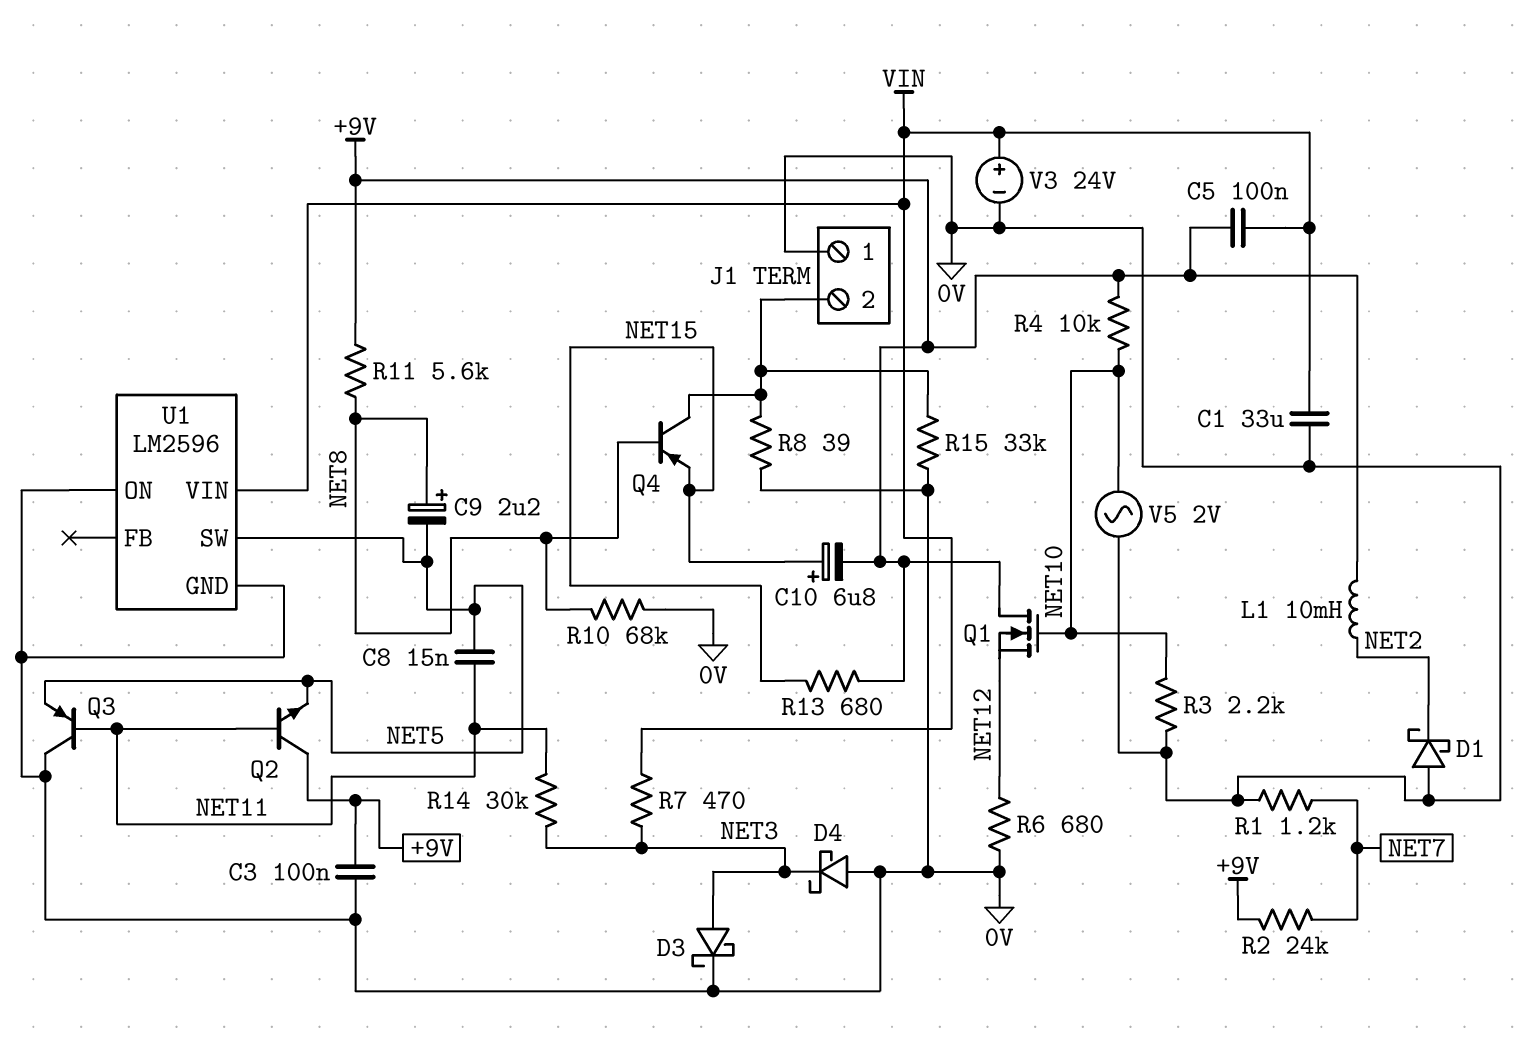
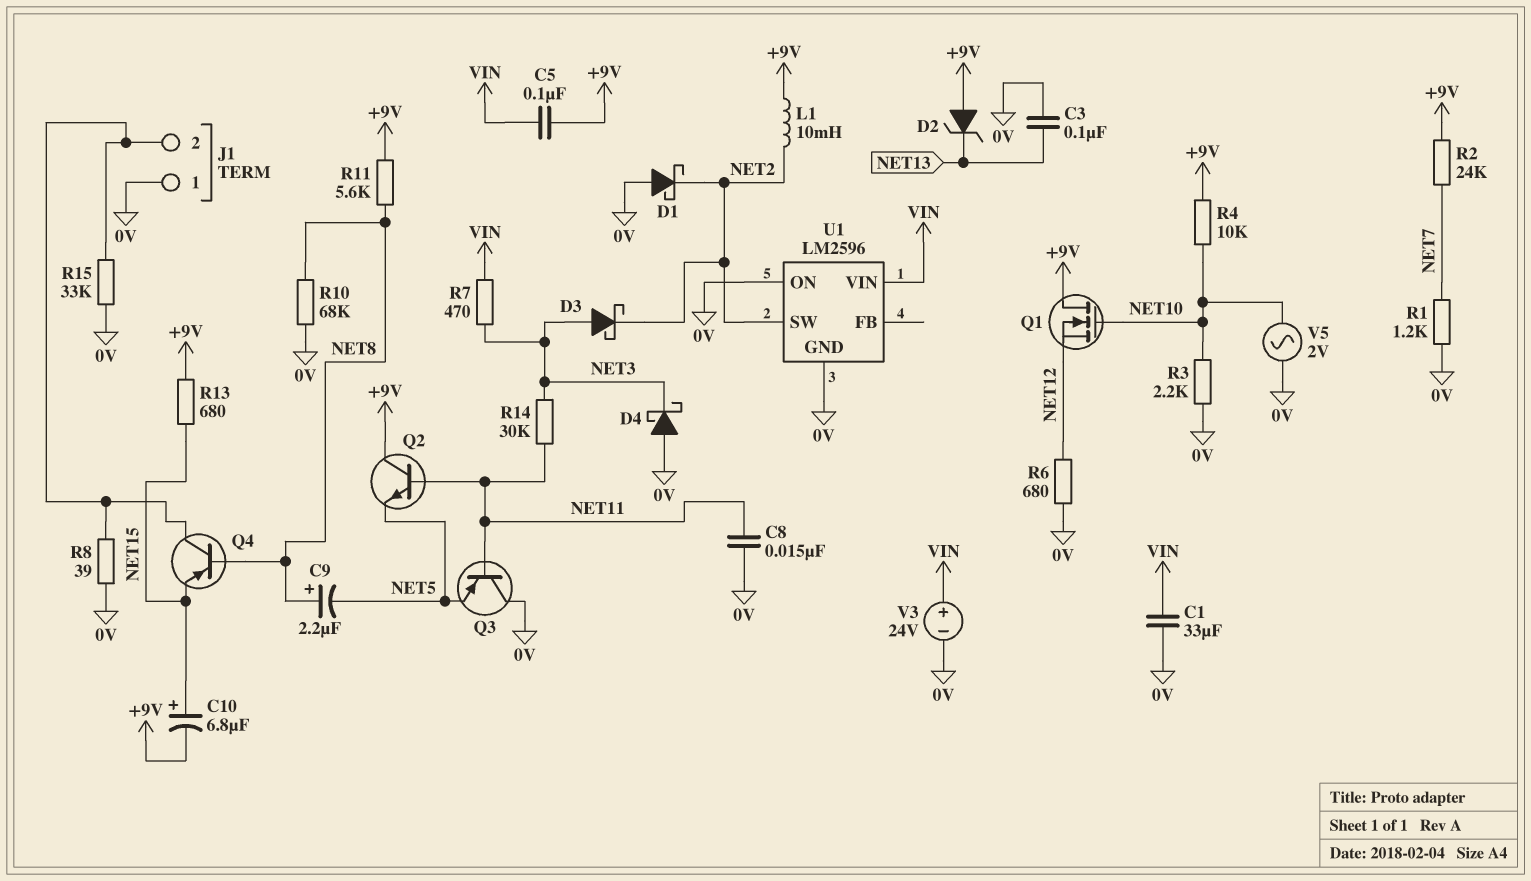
C3: 100nF (+9V, 0V) -> 100nF (0V, NET13)
C8: 15nF (NET5, NET11) -> 15nF (0V, NET11)
D2: none -> zener (A +9V, K NET13)
D3: schottky (A NET3, K 0V) -> schottky (A NET3, K NET2)
U1 pin SW: NET5 -> NET2

